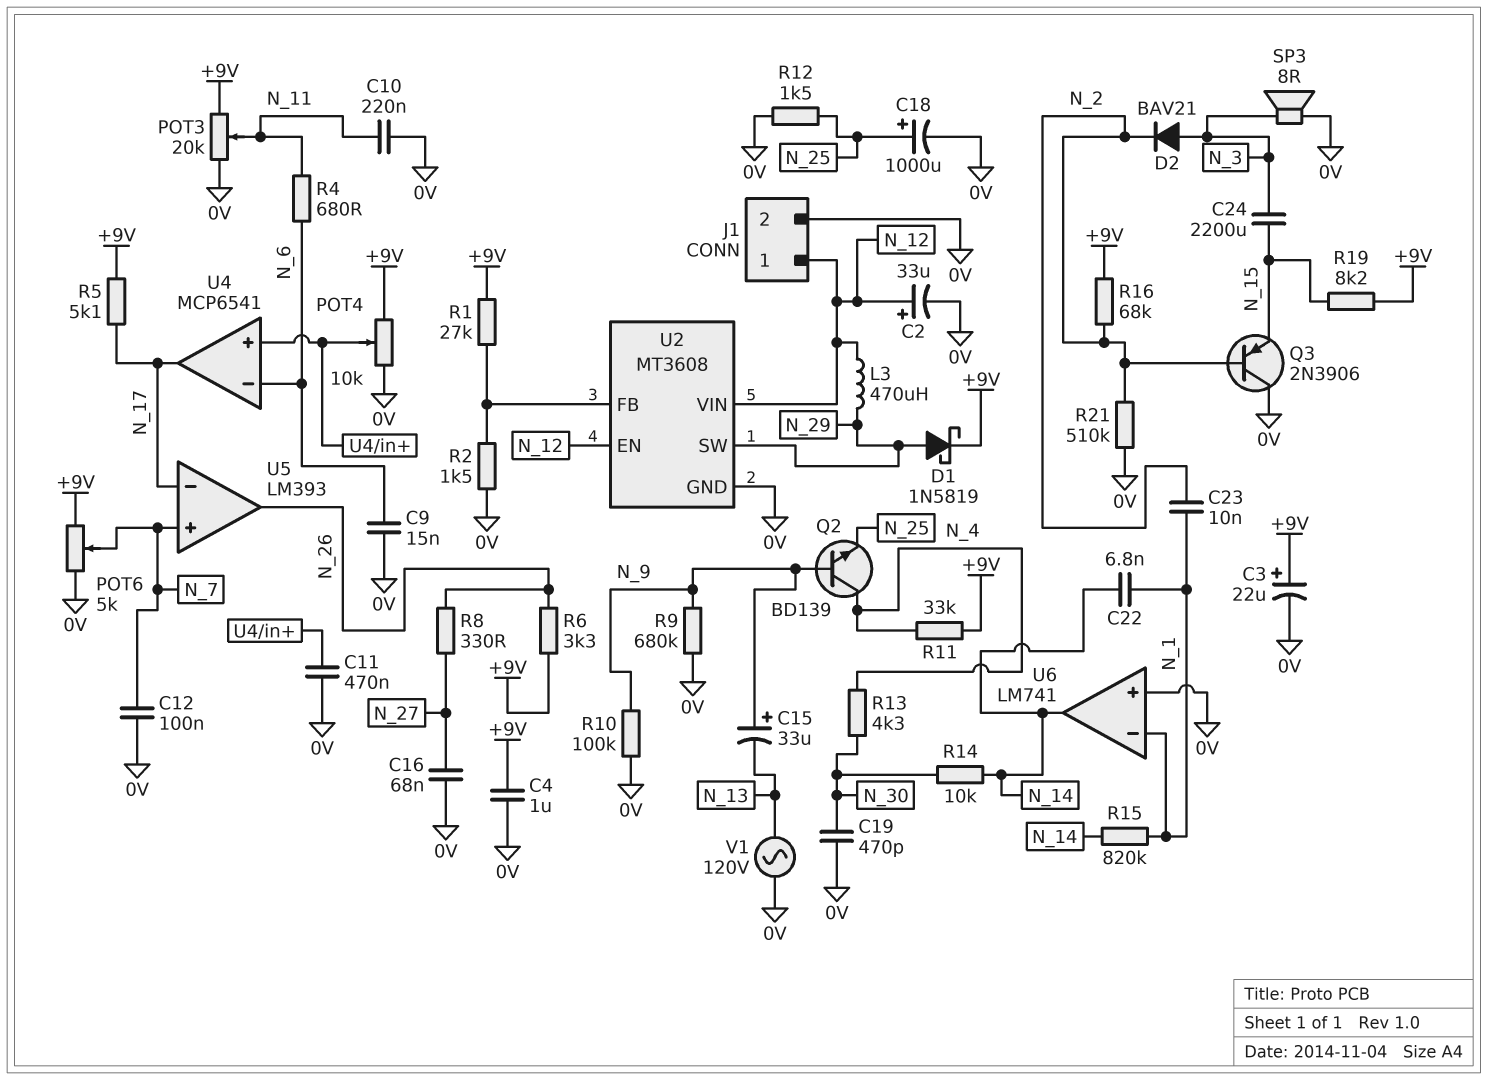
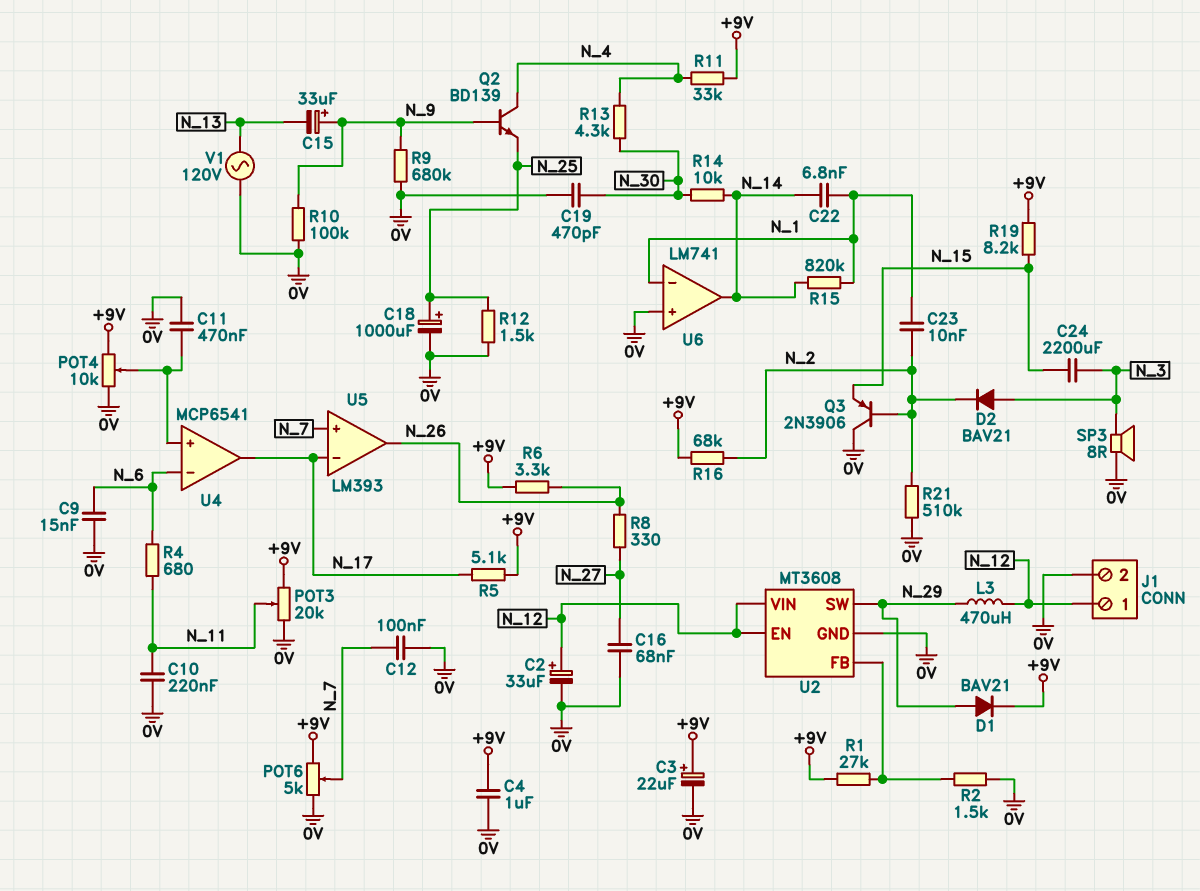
D1: schottky 1N5819 (A N_29, K +9V) -> diode BAV21 (A N_29, K +9V)

